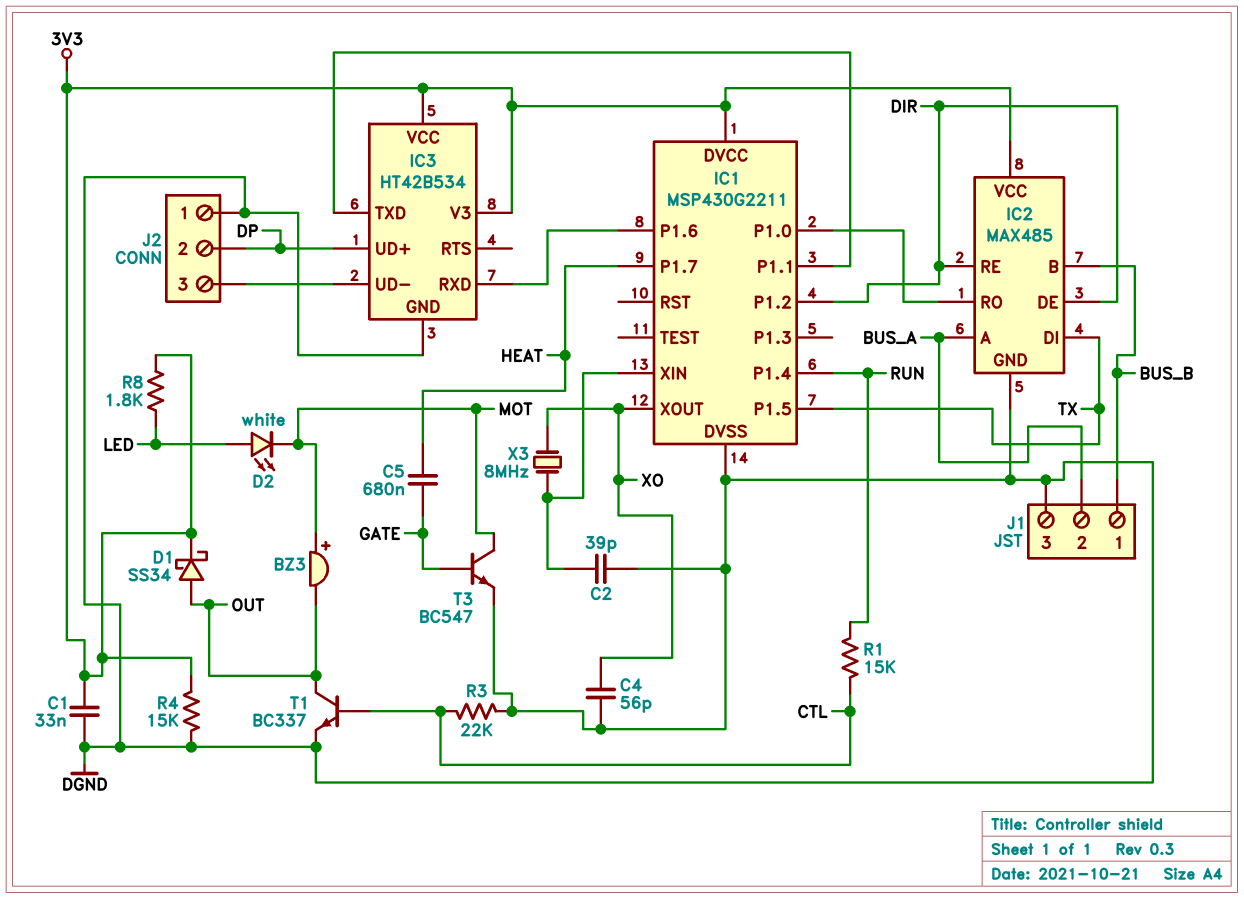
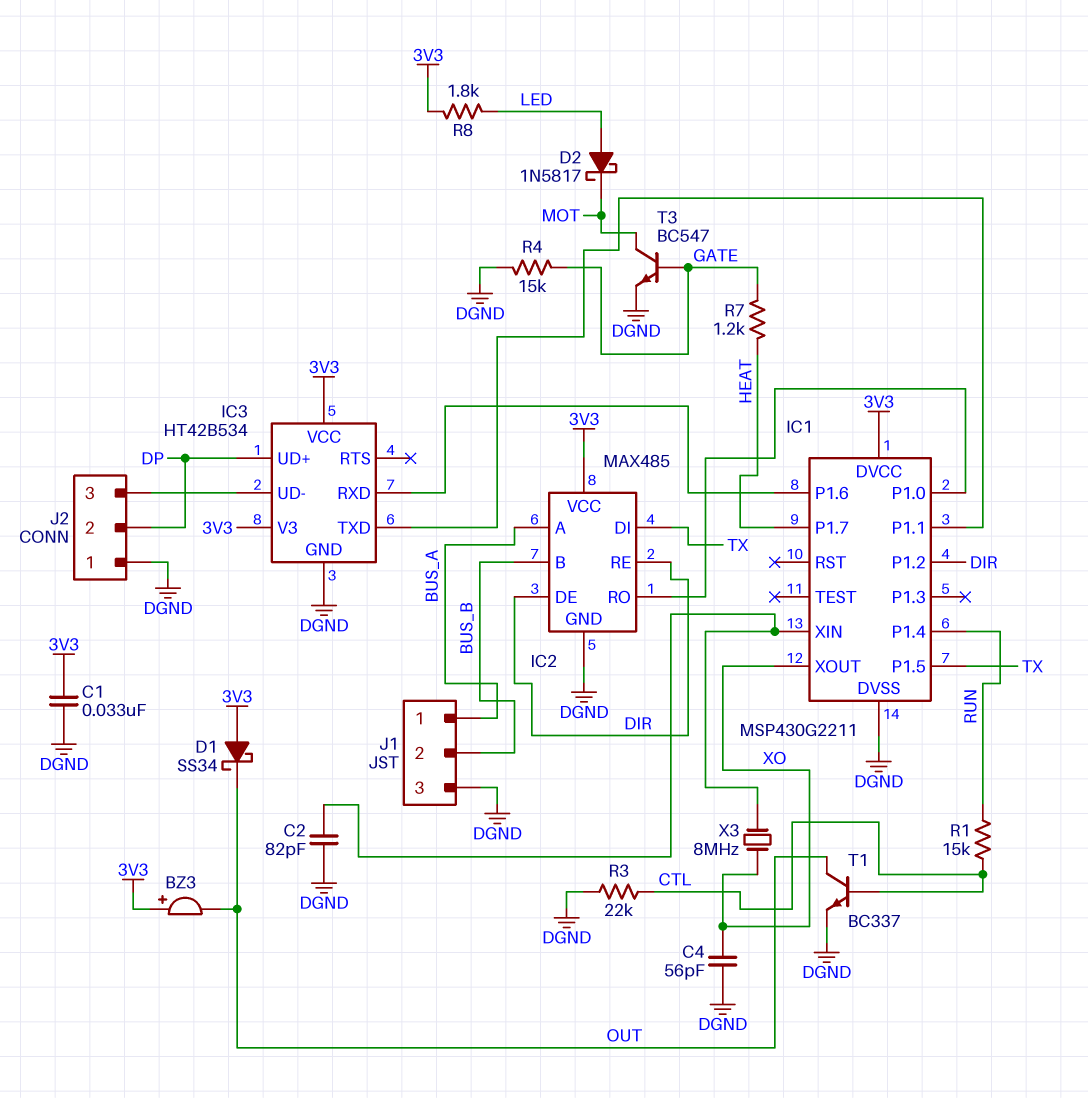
BZ3: buzzer (plus MOT, minus OUT) -> buzzer (plus 3V3, minus OUT)
C2: 39pF (DGND, IC1/XIN) -> 82pF (DGND, IC1/XIN)
C5: 680nF (GATE, HEAT) -> none
D1: schottky SS34 (A OUT, K 3V3) -> schottky SS34 (A 3V3, K OUT)
D2: LED white (A LED, K MOT) -> schottky 1N5817 (A LED, K MOT)
J1 pin 1: BUS_B -> BUS_A
J1 pin 2: BUS_A -> BUS_B
R4: 15k (3V3, DGND) -> 15k (DGND, GATE)
R7: none -> 1.2k (GATE, HEAT)

